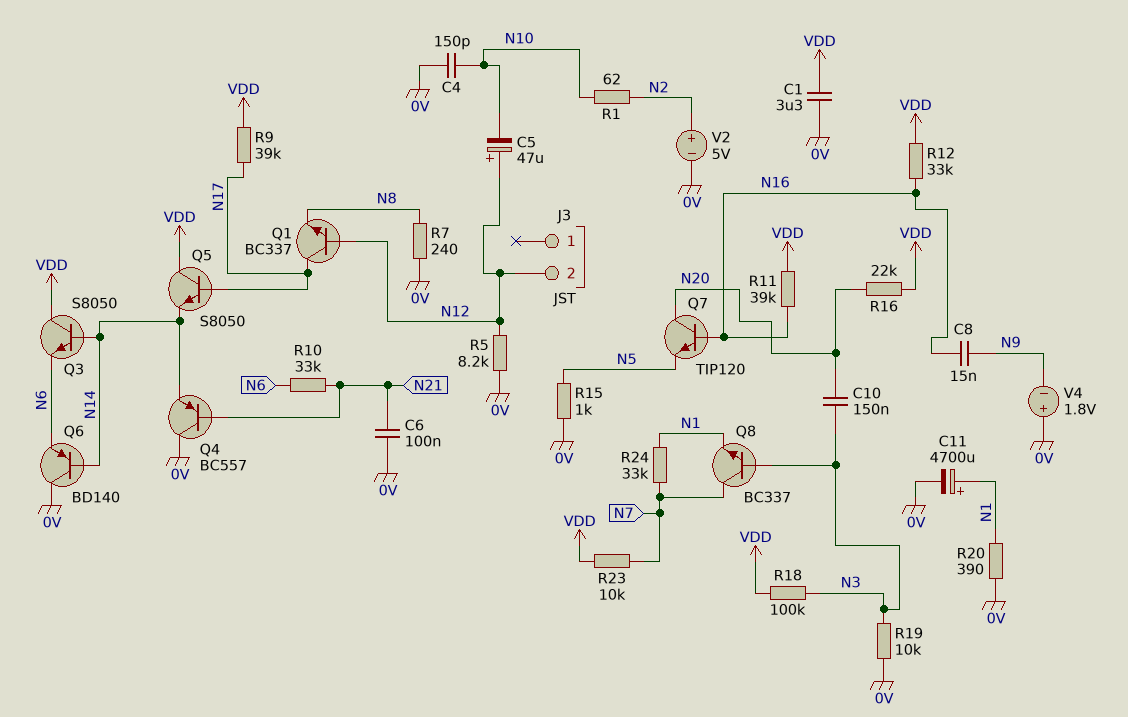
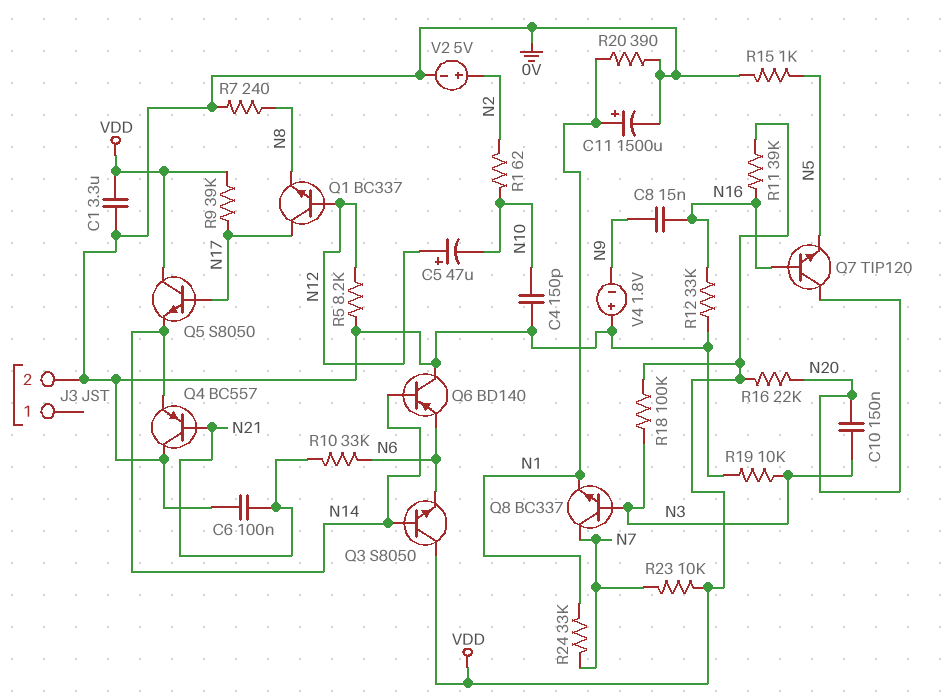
C11: 4700uF (plus N1, minus 0V) -> 1500uF (plus N1, minus 0V)
J3 pin 2: N12 -> 0V
R12: 33k (N16, VDD) -> 33k (0V, N16)

